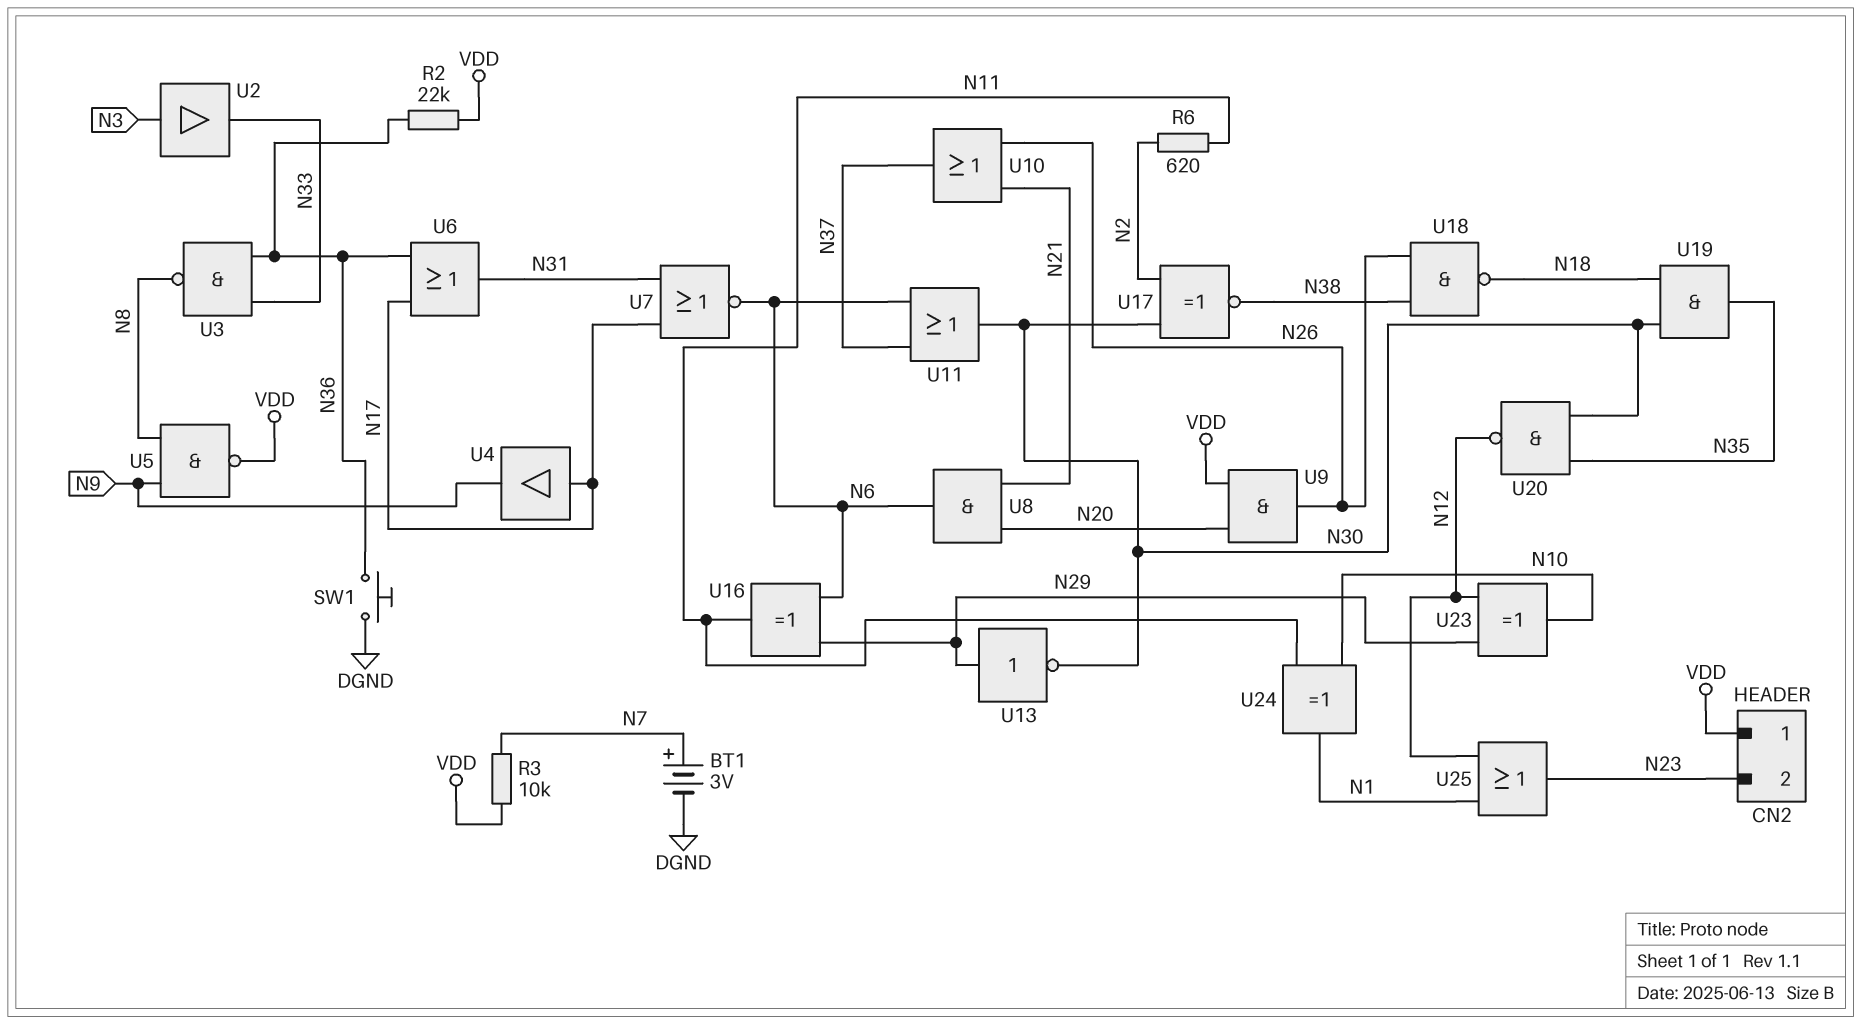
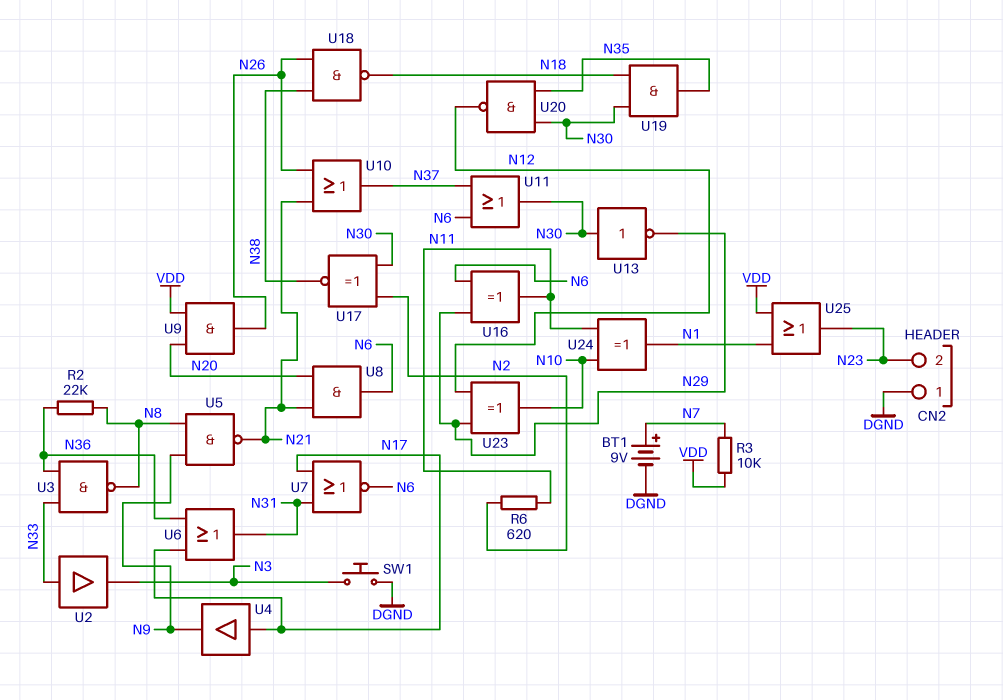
BT1: 3V (plus N7, minus DGND) -> 9V (plus N7, minus DGND)
CN2 pin 1: VDD -> DGND
R2: 22k (N36, VDD) -> 22k (N8, N36)
SW1: button (DGND, N36) -> button (DGND, N3)
U2: buffer (in N3, out N33) -> buffer (in N33, out N3)
U5: NAND (in N8, in N9, out VDD) -> NAND (in N8, in N9, out N21)
U13: NOT (in N29, out N30) -> NOT (in N30, out N29)
U25: OR (in N1, in N12, out N23) -> OR (in N1, in VDD, out N23)

